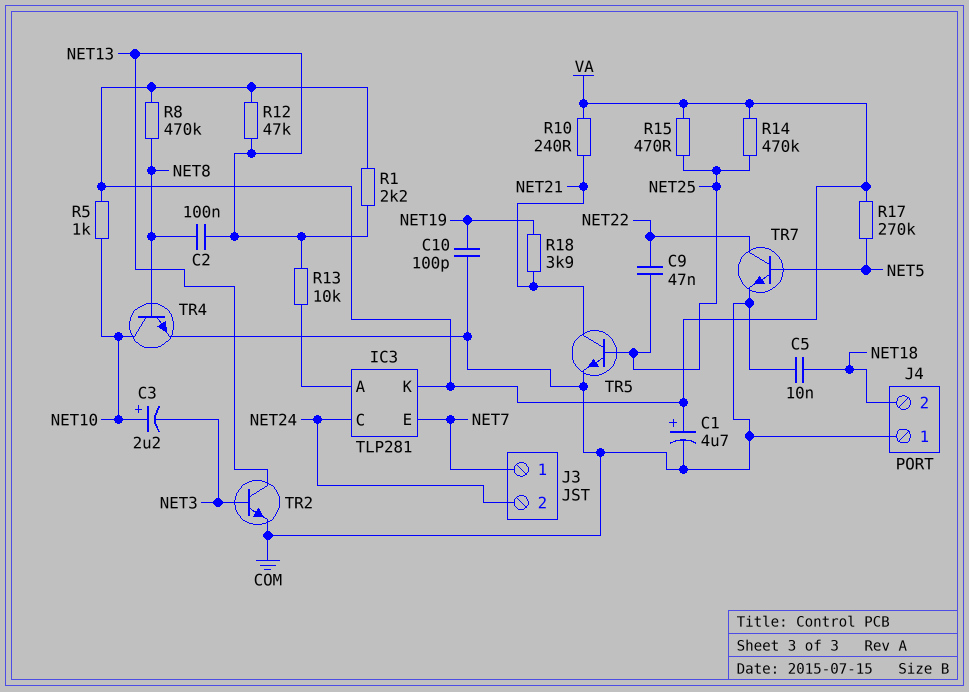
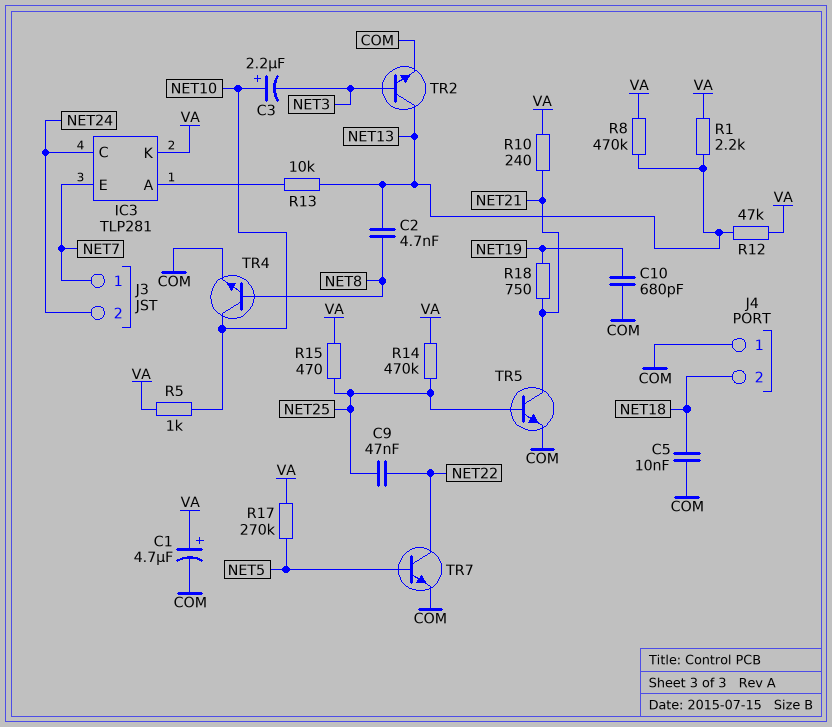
C2: 100nF (NET8, NET13) -> 4.7nF (NET8, NET13)
C10: 100pF (COM, NET19) -> 680pF (COM, NET19)
R8: 470k (NET8, VA) -> 470k (NET13, VA)
R18: 3.9k (NET19, NET21) -> 750 (NET19, NET21)

